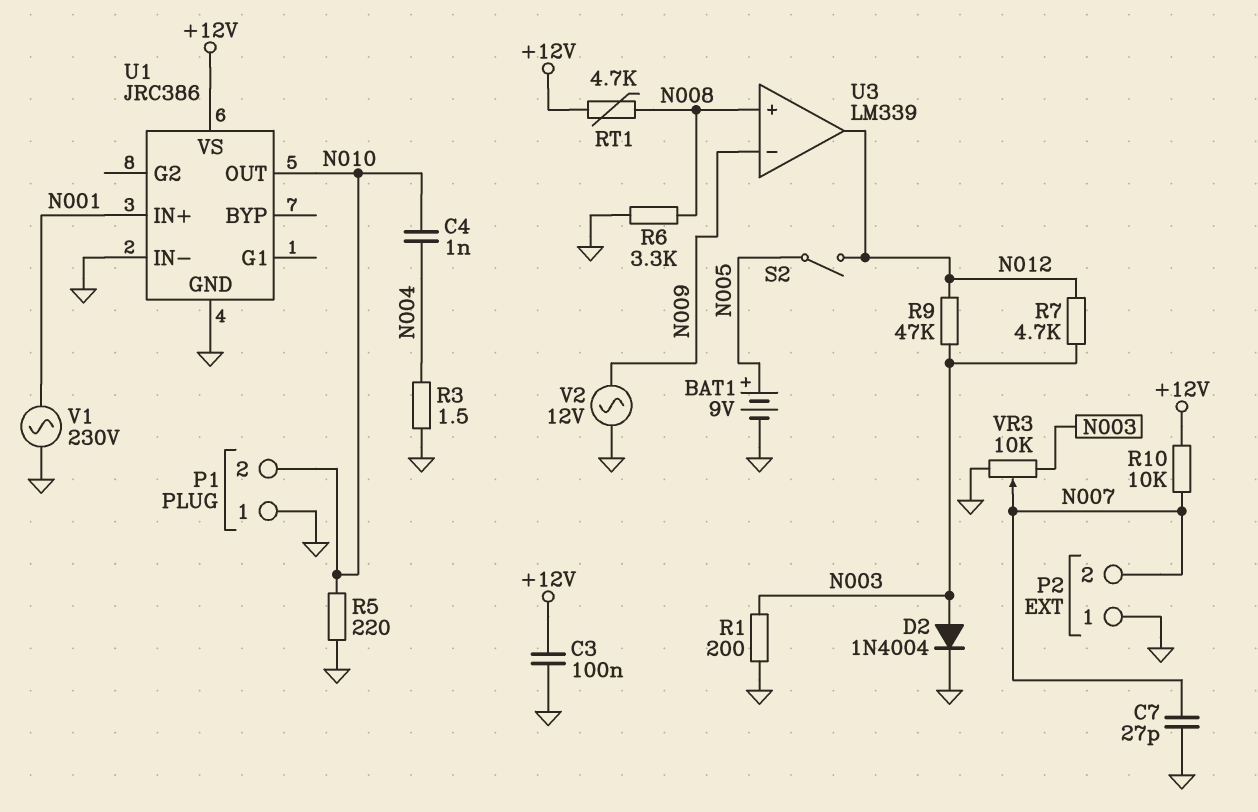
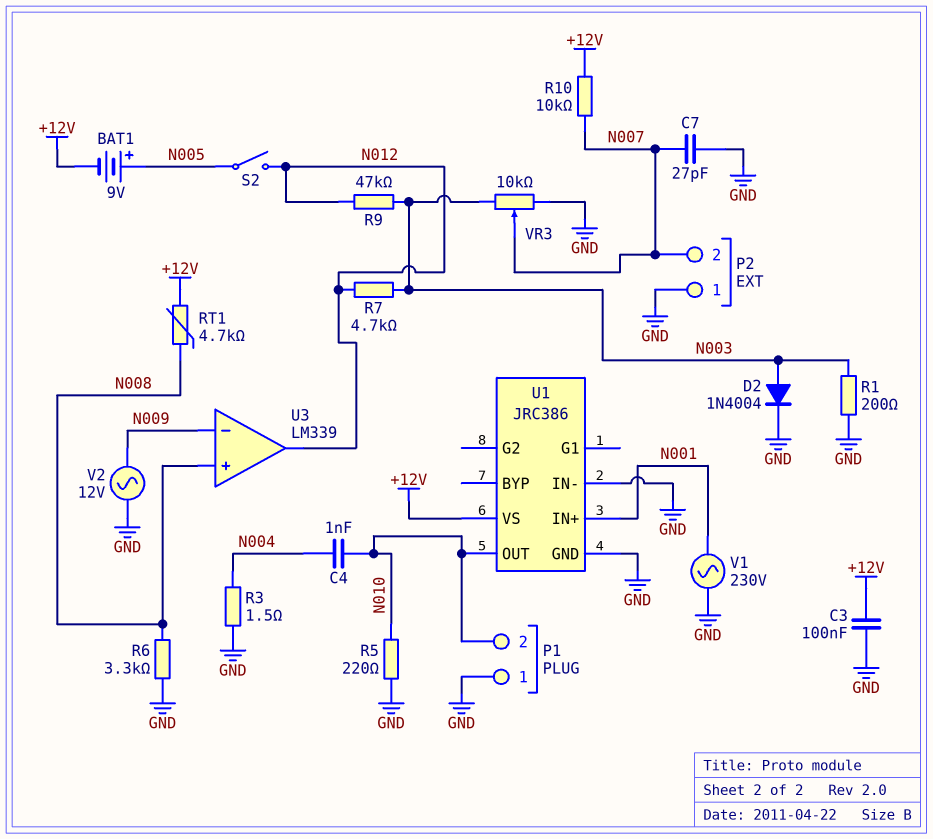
BAT1: 9V (plus N005, minus GND) -> 9V (plus N005, minus +12V)

